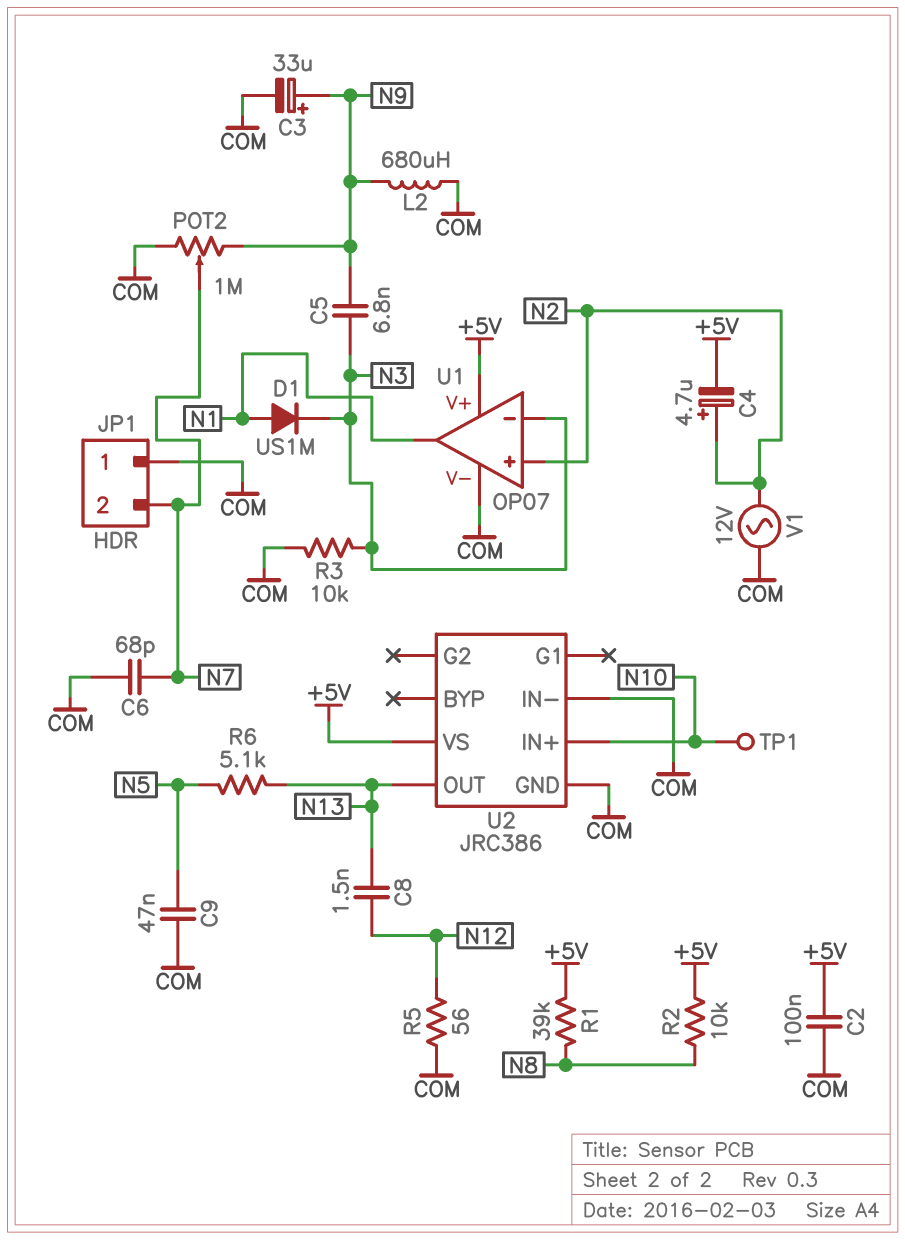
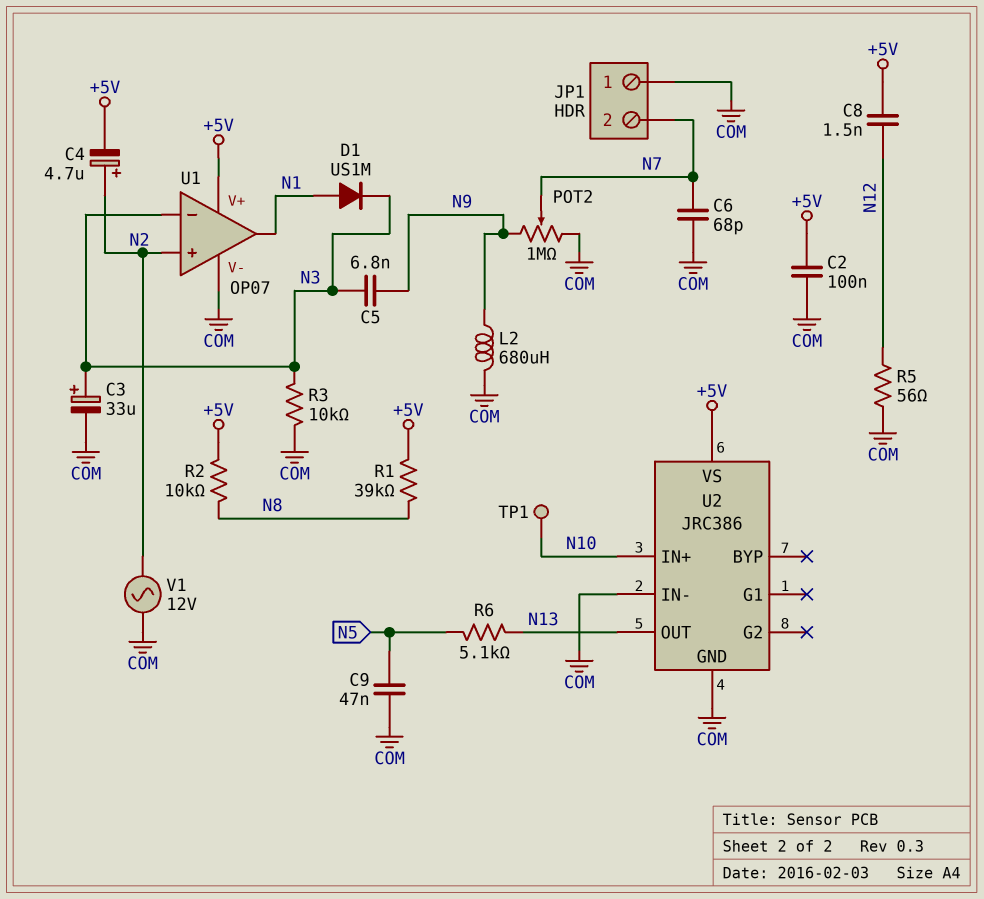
C3: 33uF (plus N9, minus COM) -> 33uF (plus N3, minus COM)
C8: 1.5nF (N12, N13) -> 1.5nF (+5V, N12)

